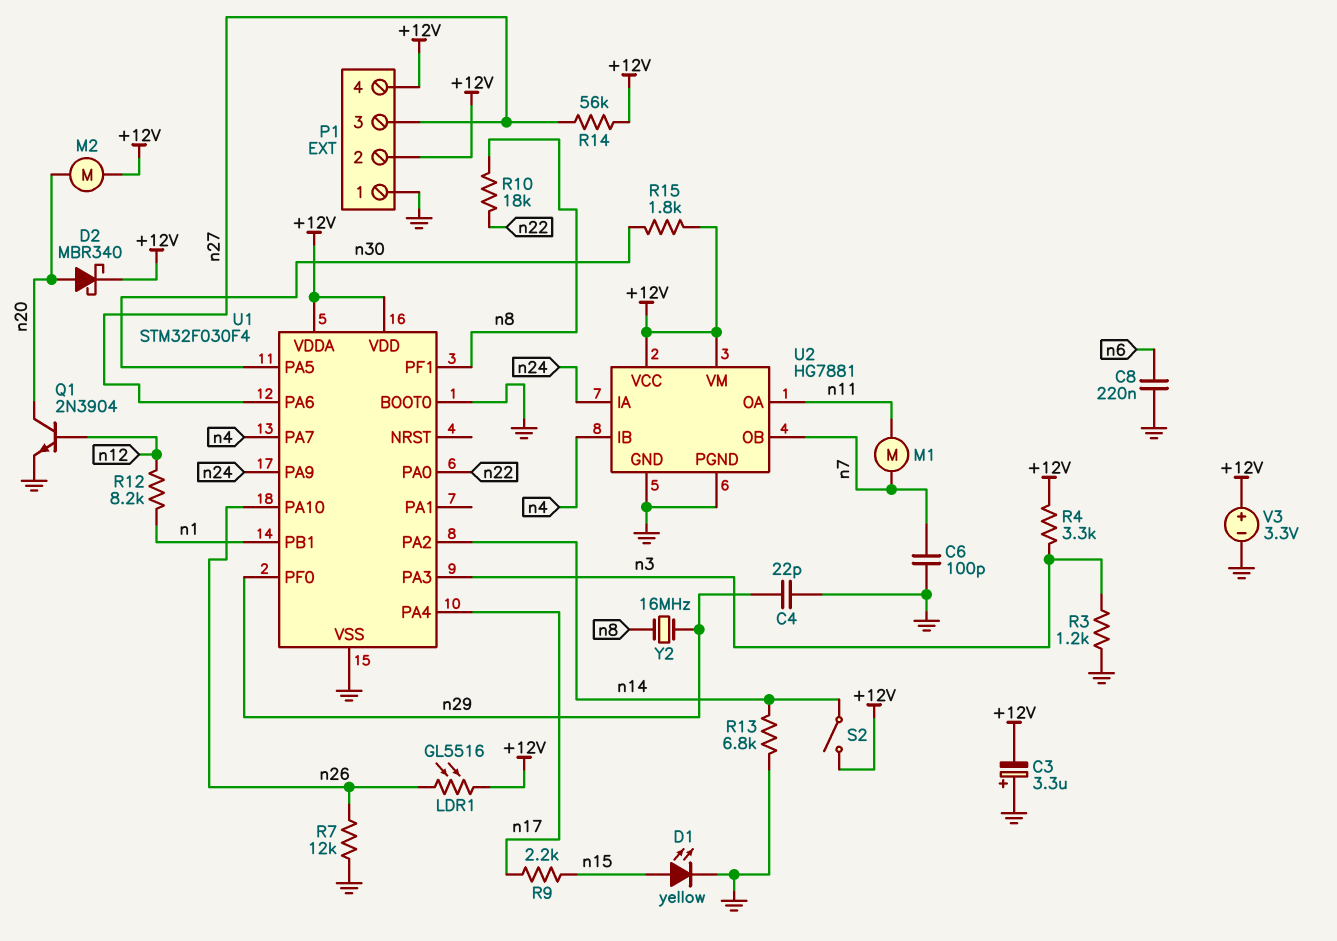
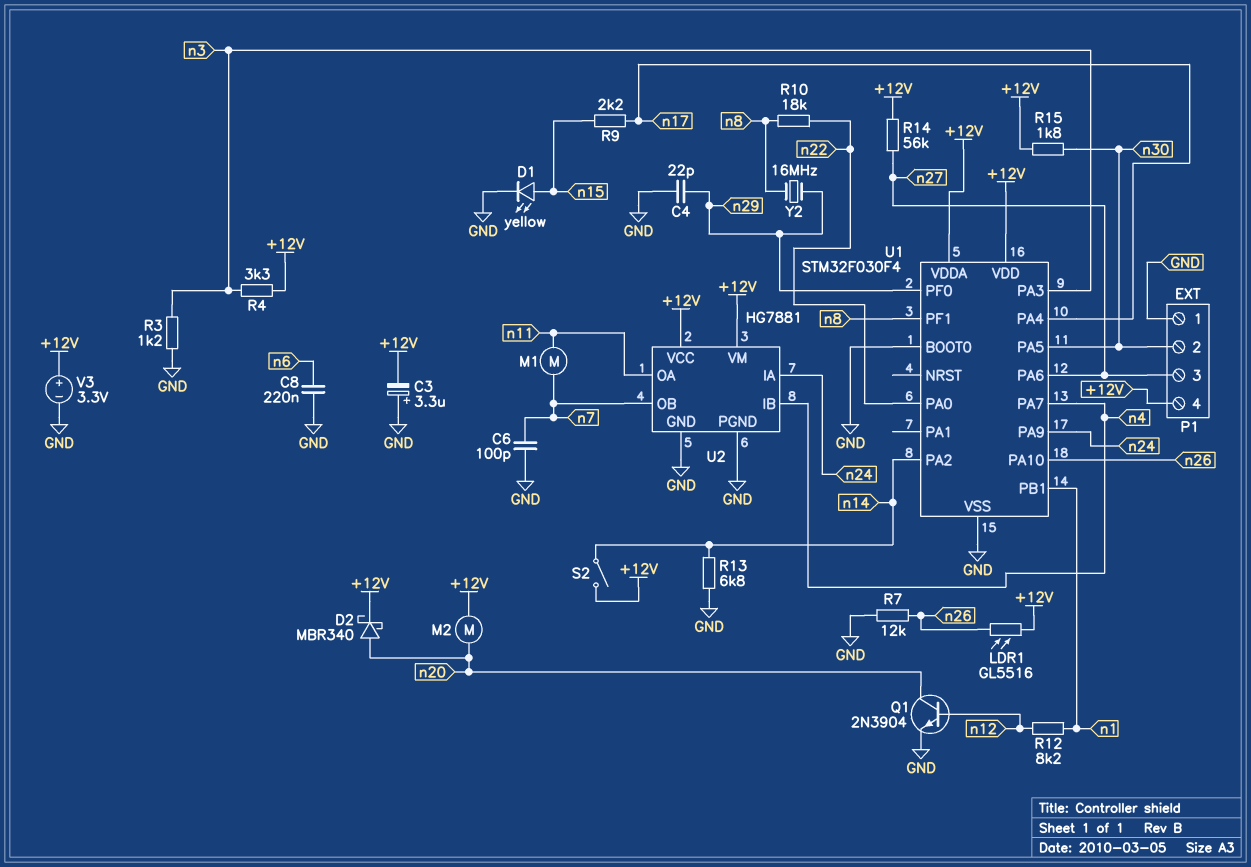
P1 pin 2: +12V -> n30

